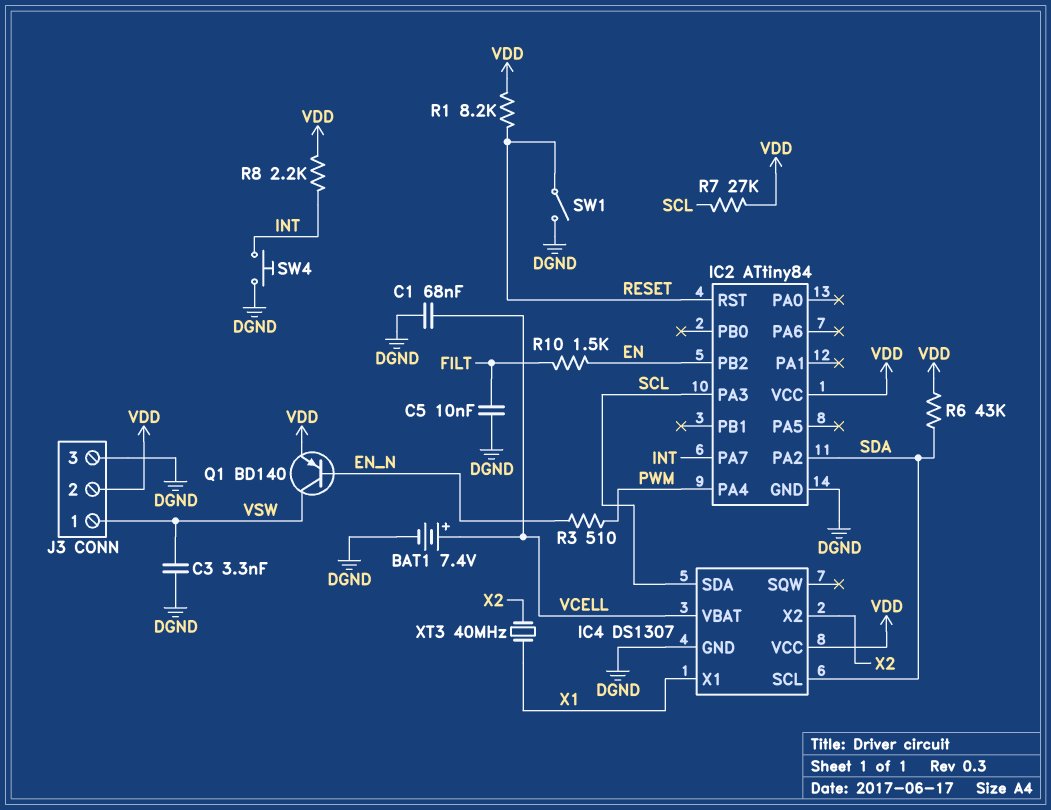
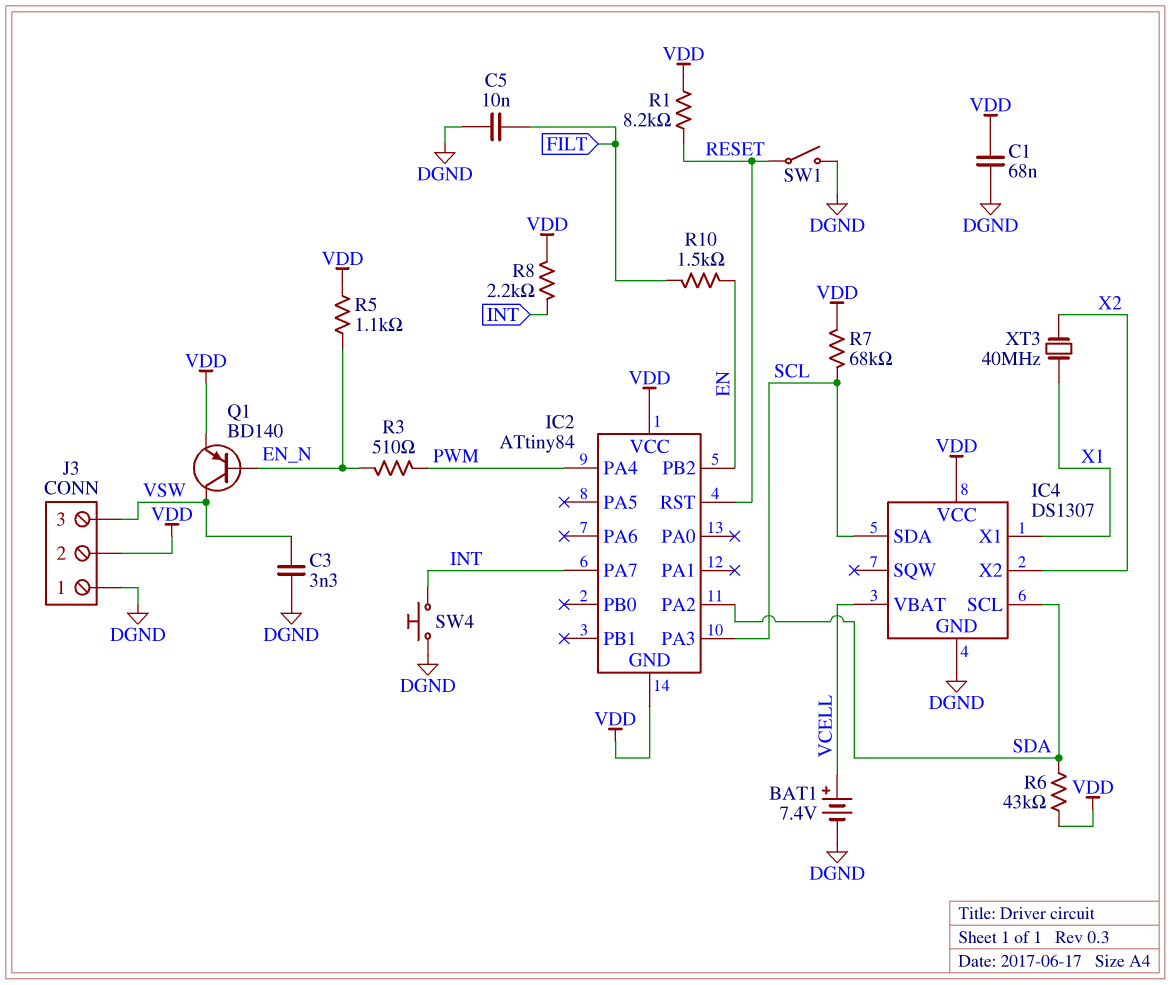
C1: 68nF (DGND, VCELL) -> 68nF (DGND, VDD)
IC2 pin GND: DGND -> VDD
J3 pin 1: VSW -> DGND
J3 pin 3: DGND -> VSW
R5: none -> 1.1k (EN_N, VDD)
R7: 27k (SCL, VDD) -> 68k (SCL, VDD)

